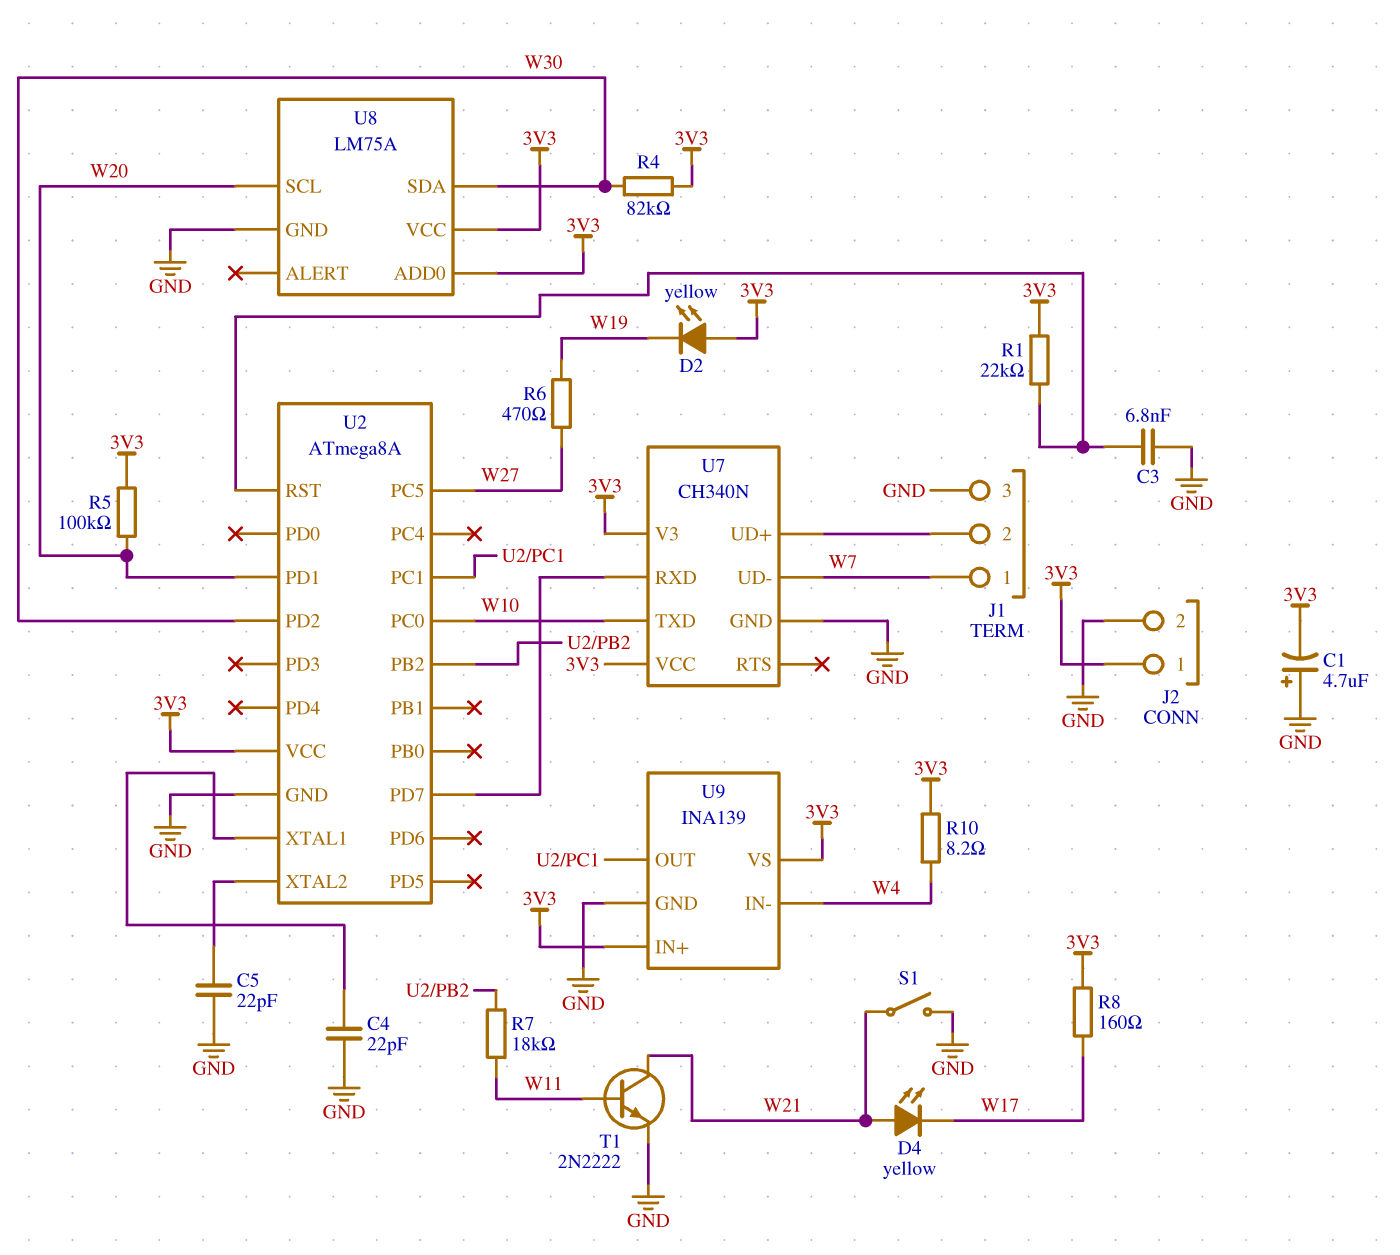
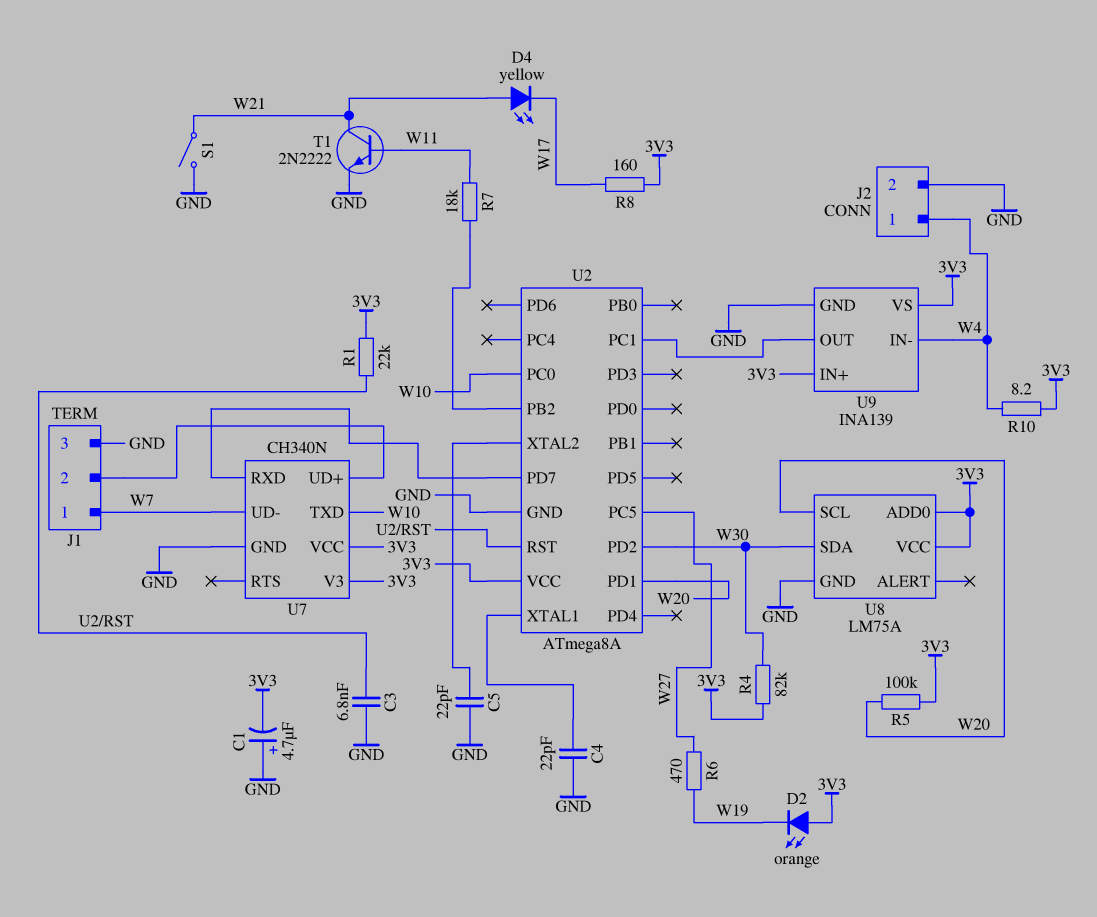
D2: LED yellow (A 3V3, K W19) -> LED orange (A 3V3, K W19)
J2 pin 1: 3V3 -> W4

